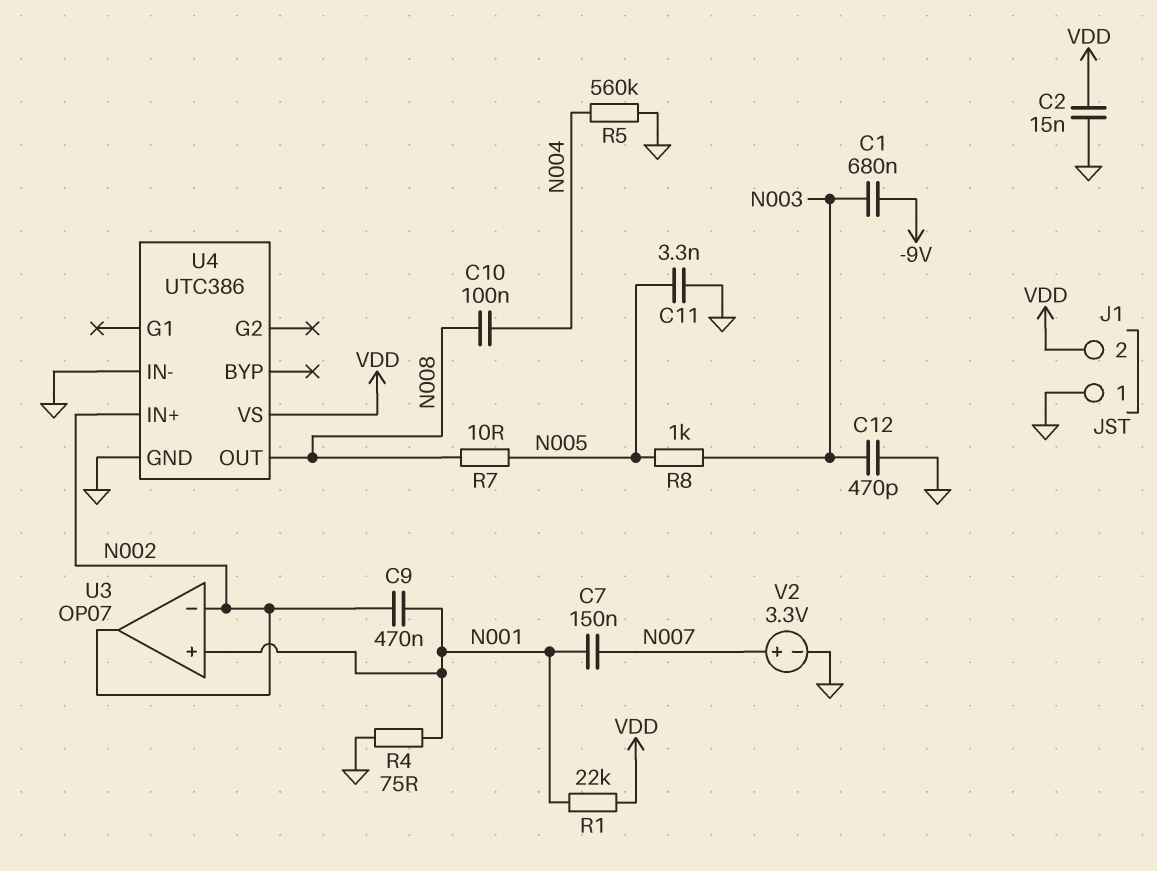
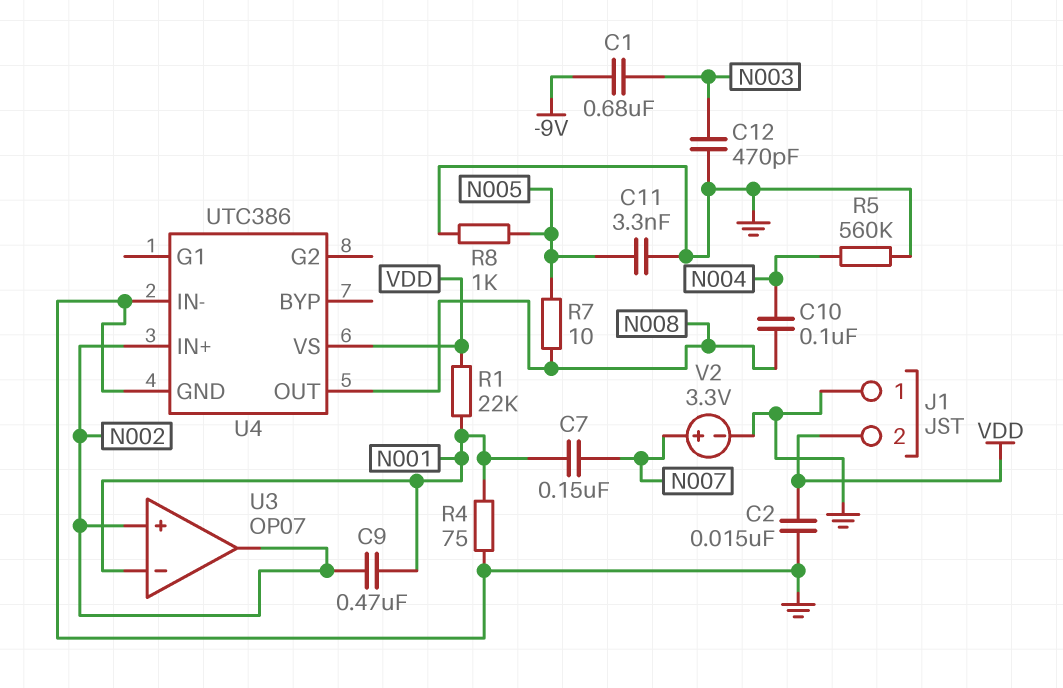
R8: 1k (N003, N005) -> 1k (GND, N005)
U3 pin in+: N001 -> N002
U3 pin in-: N002 -> N001

